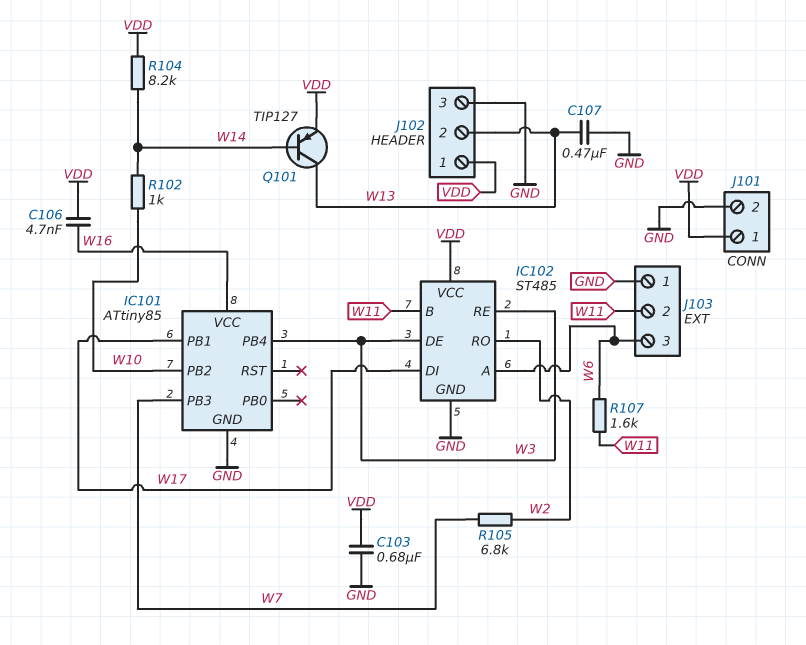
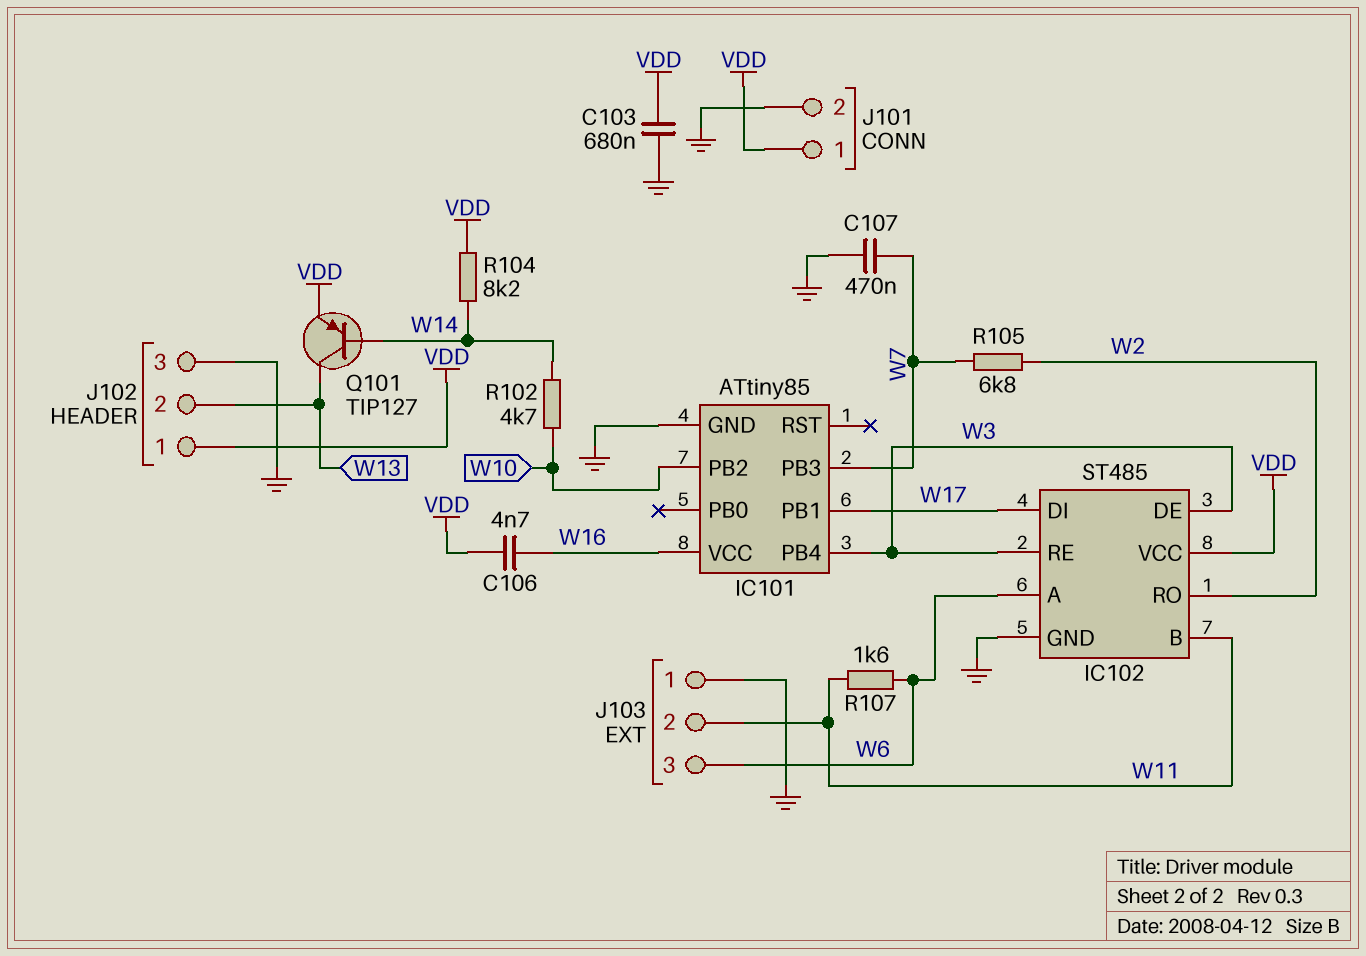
C107: 470nF (GND, W13) -> 470nF (GND, W7)
R102: 1k (W10, W14) -> 4.7k (W10, W14)

